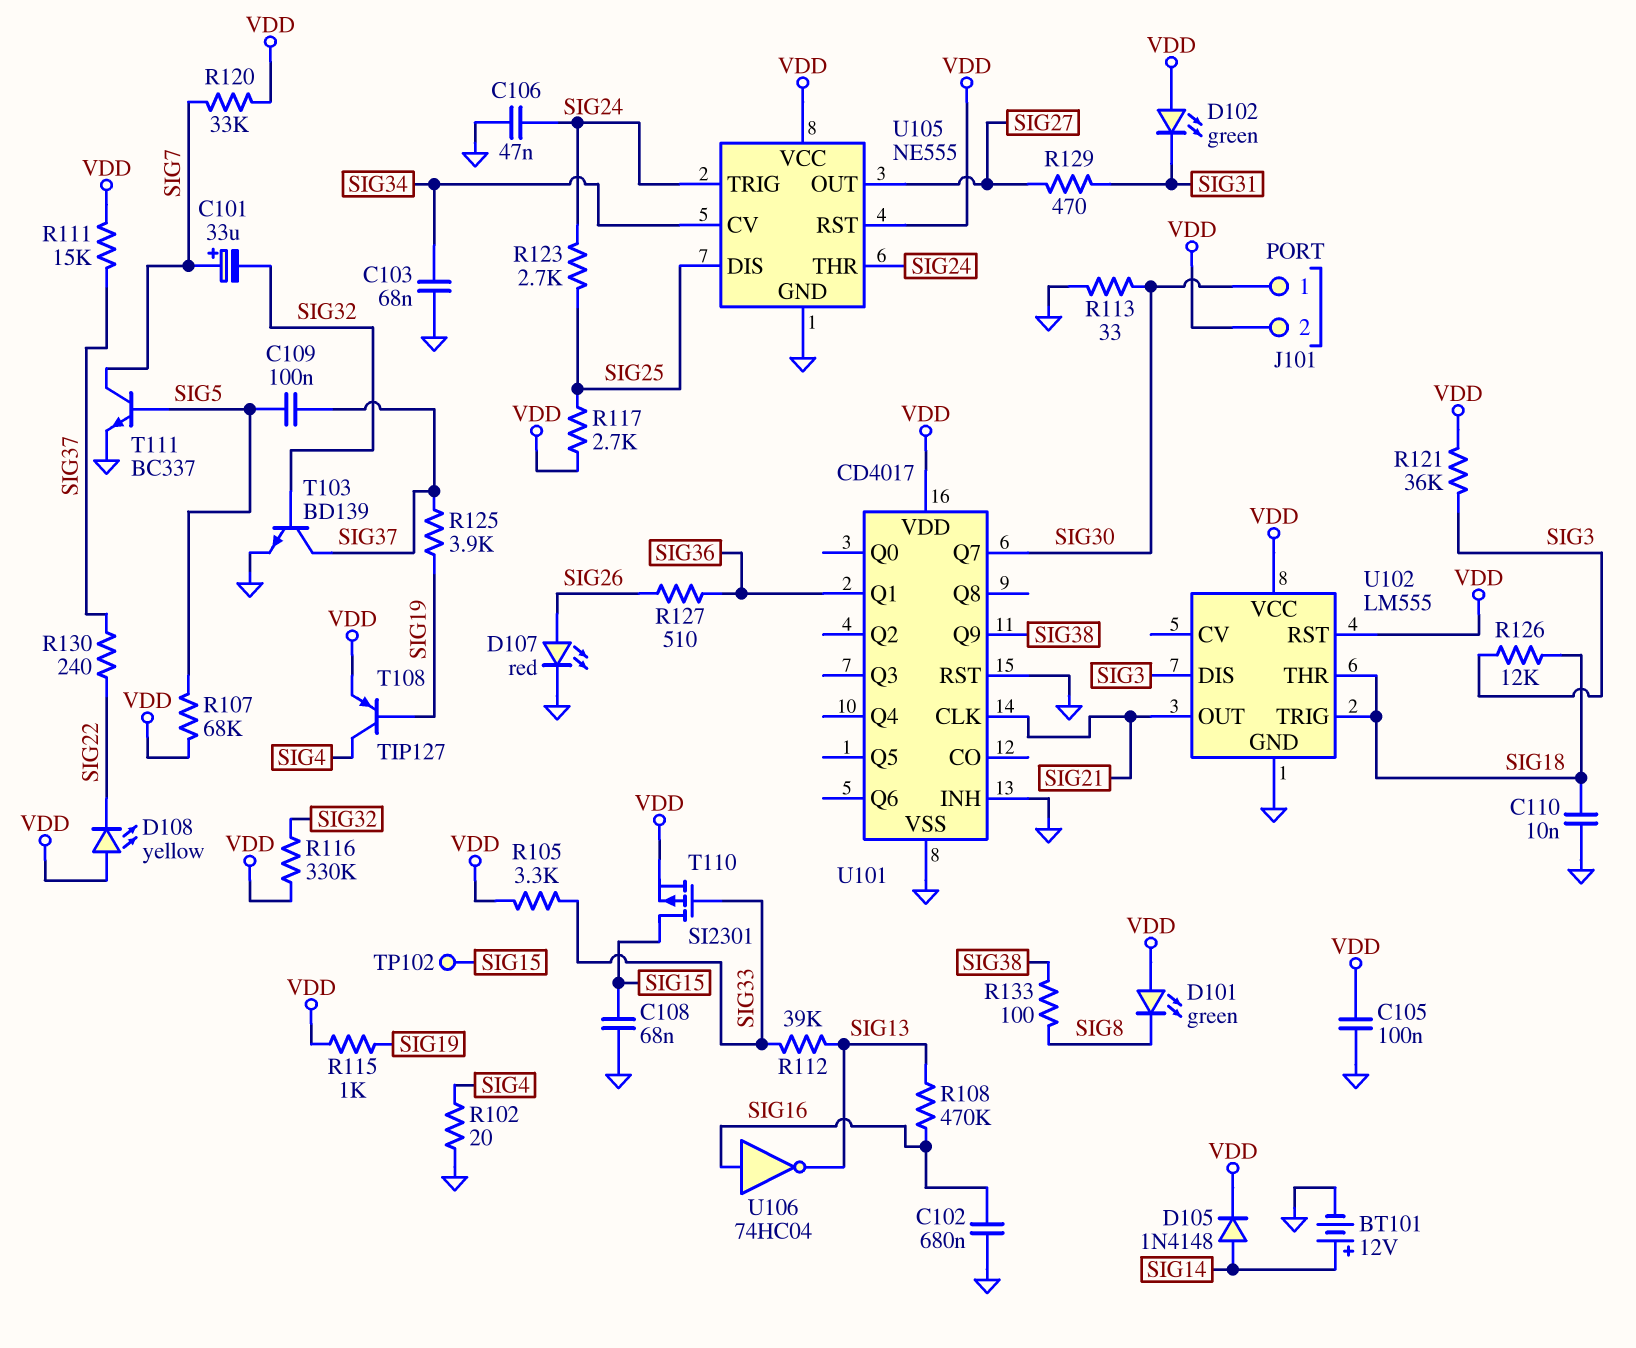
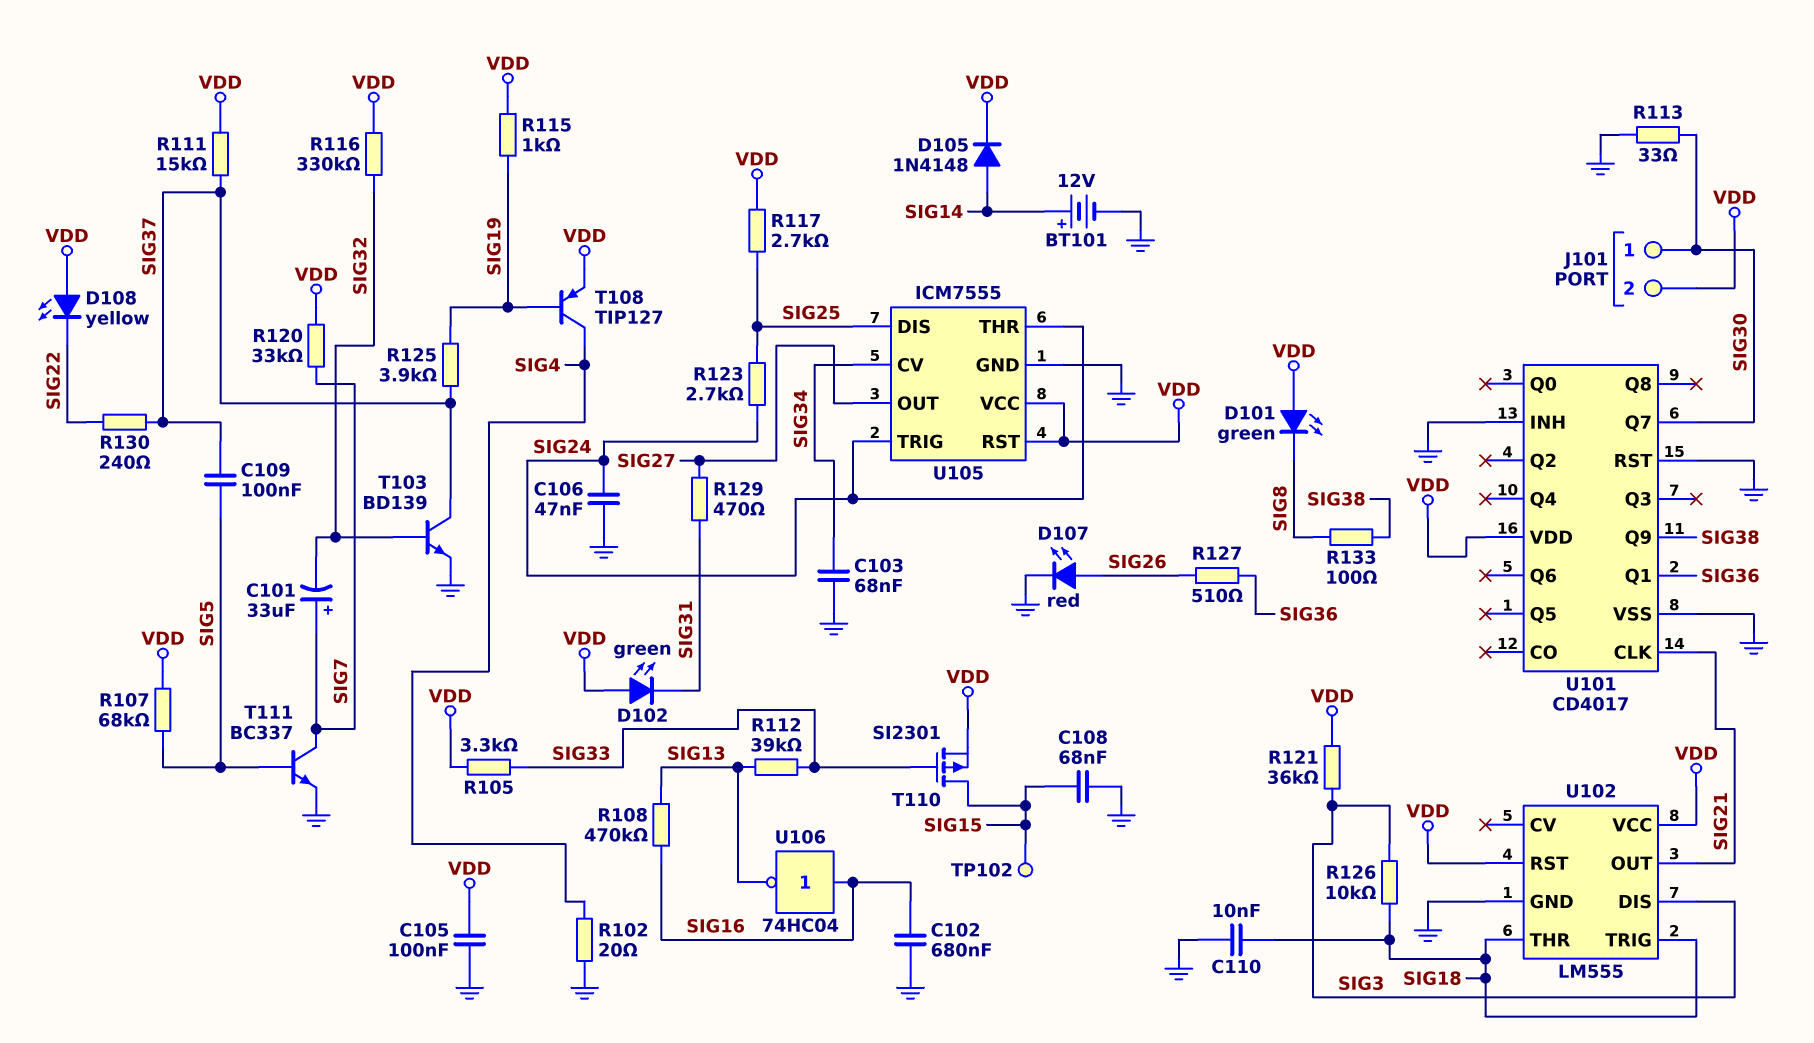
R126: 12k (SIG3, SIG18) -> 10k (SIG3, SIG18)
U105: NE555 -> ICM7555

